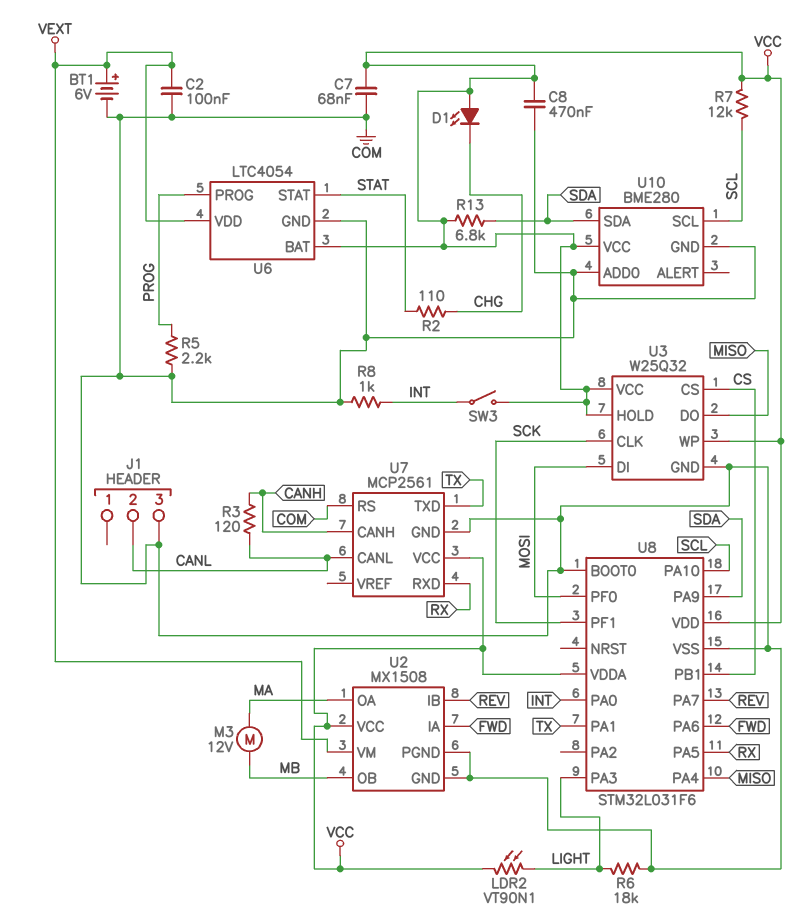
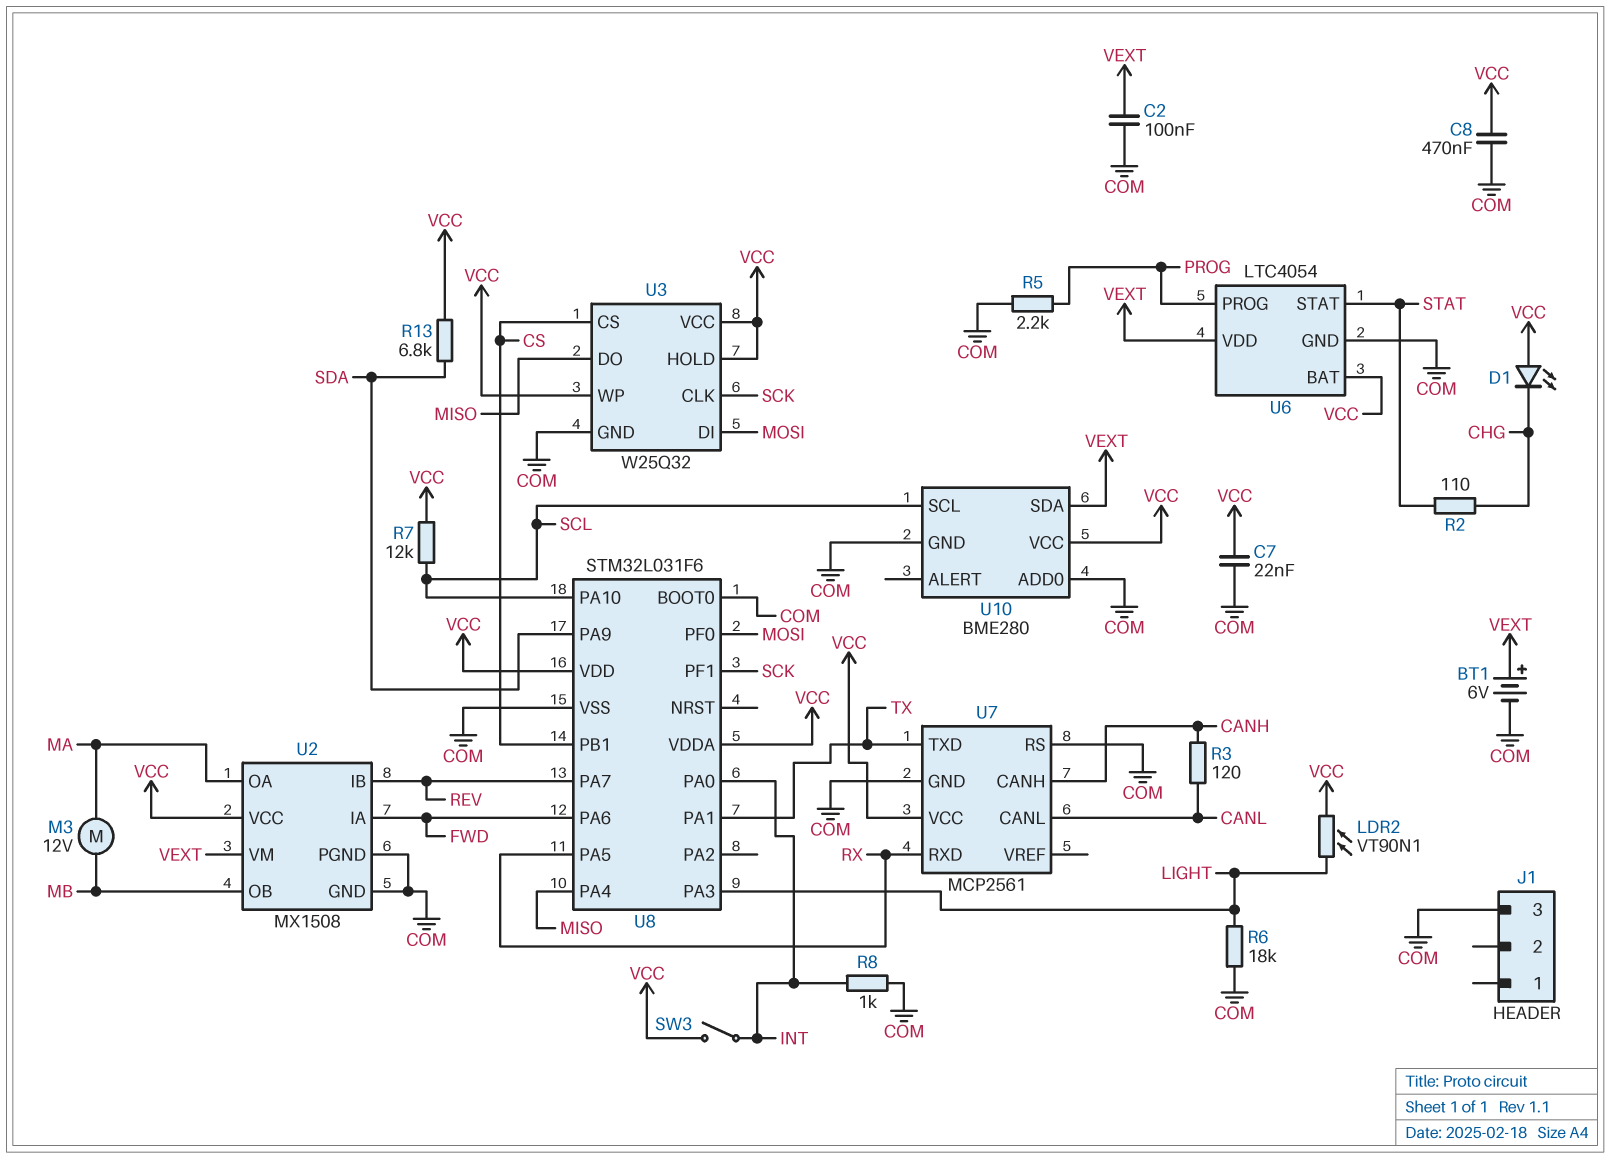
C7: 68nF (COM, VCC) -> 22nF (COM, VCC)
J1 pin 2: CANL -> none
U10 pin SDA: SDA -> VEXT

